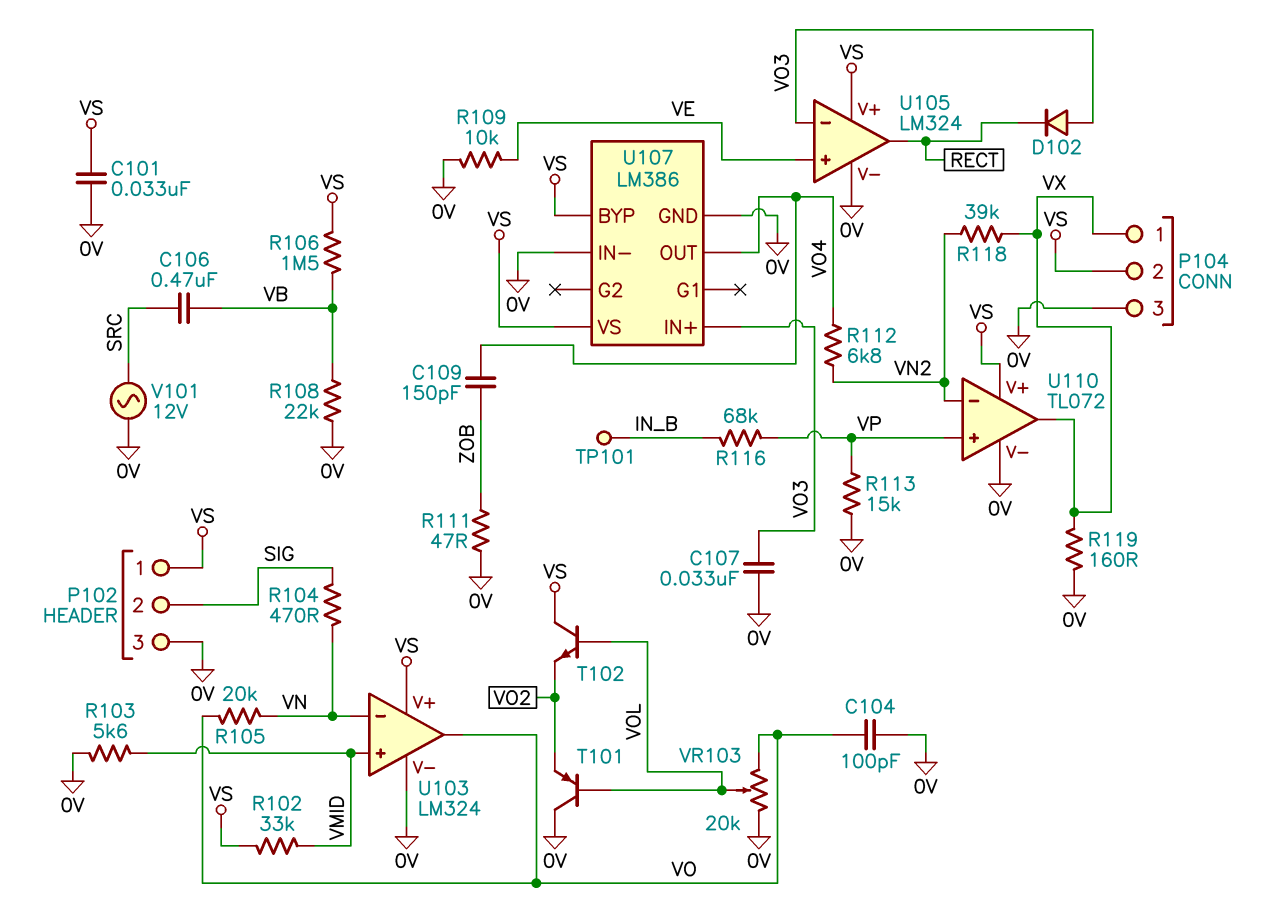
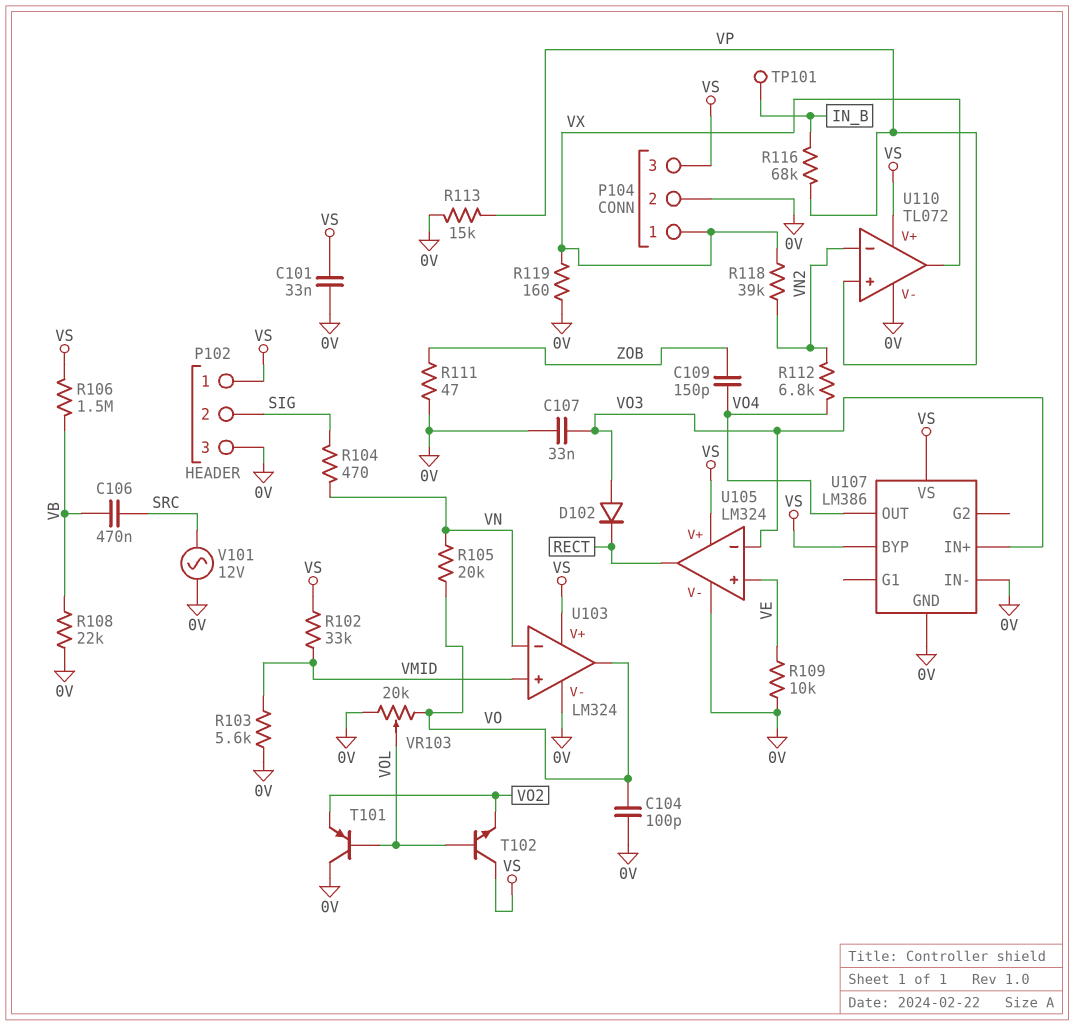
P104 pin 2: VS -> 0V
P104 pin 3: 0V -> VS

